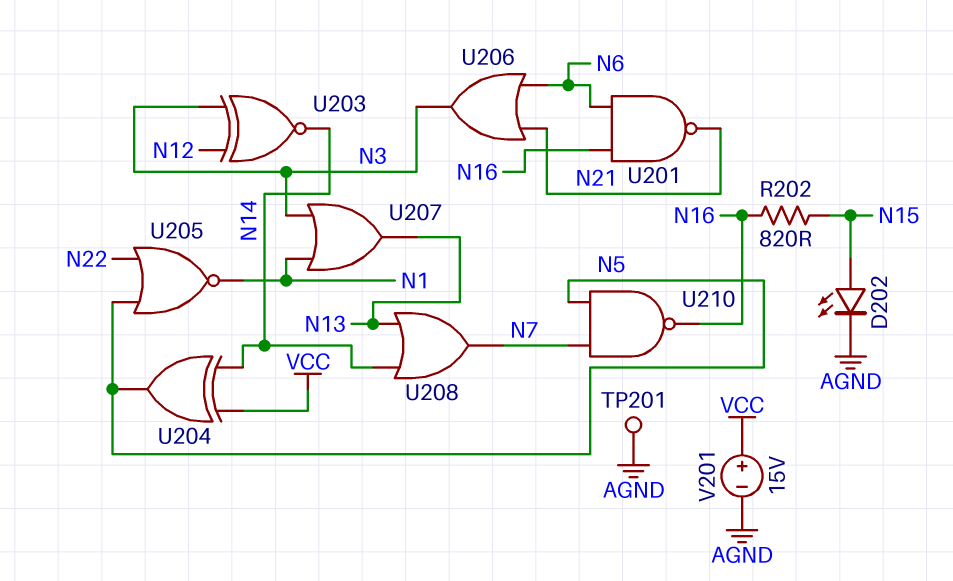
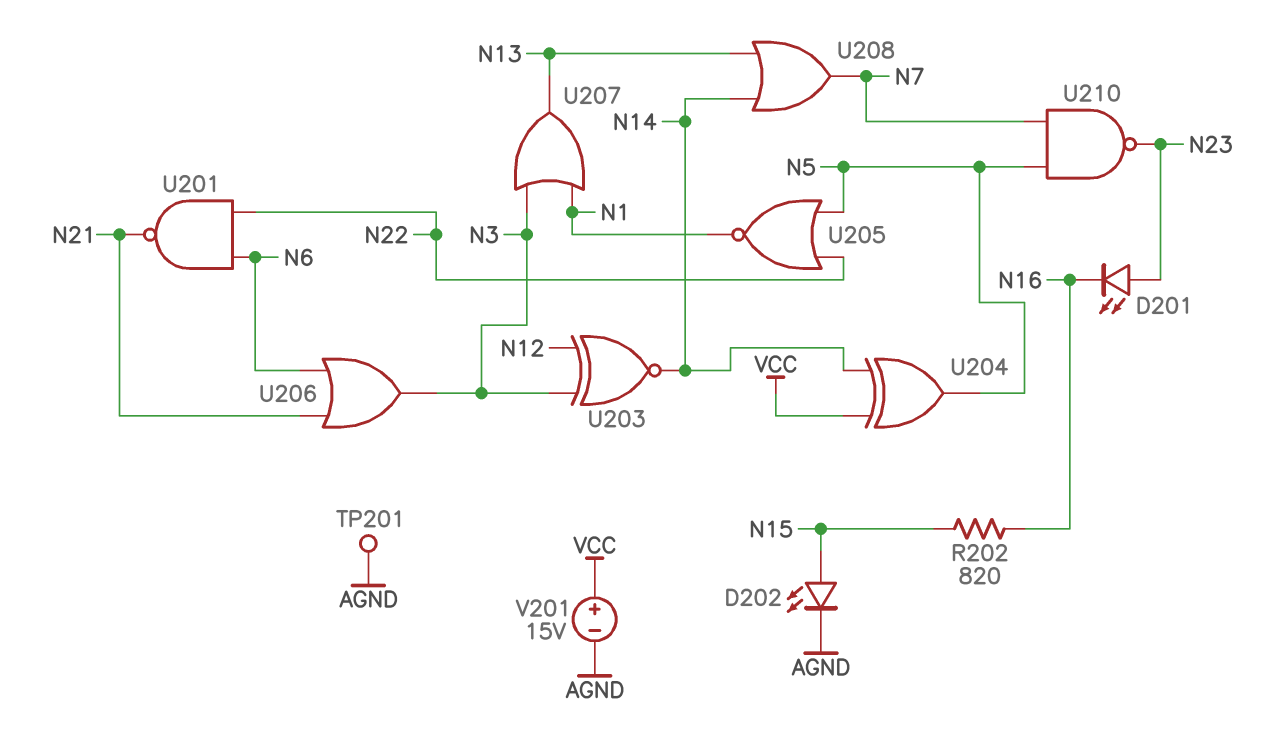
D201: none -> LED (A N23, K N16)
U201: NAND (in N6, in N16, out N21) -> NAND (in N6, in N22, out N21)
U210: NAND (in N5, in N7, out N16) -> NAND (in N5, in N7, out N23)

